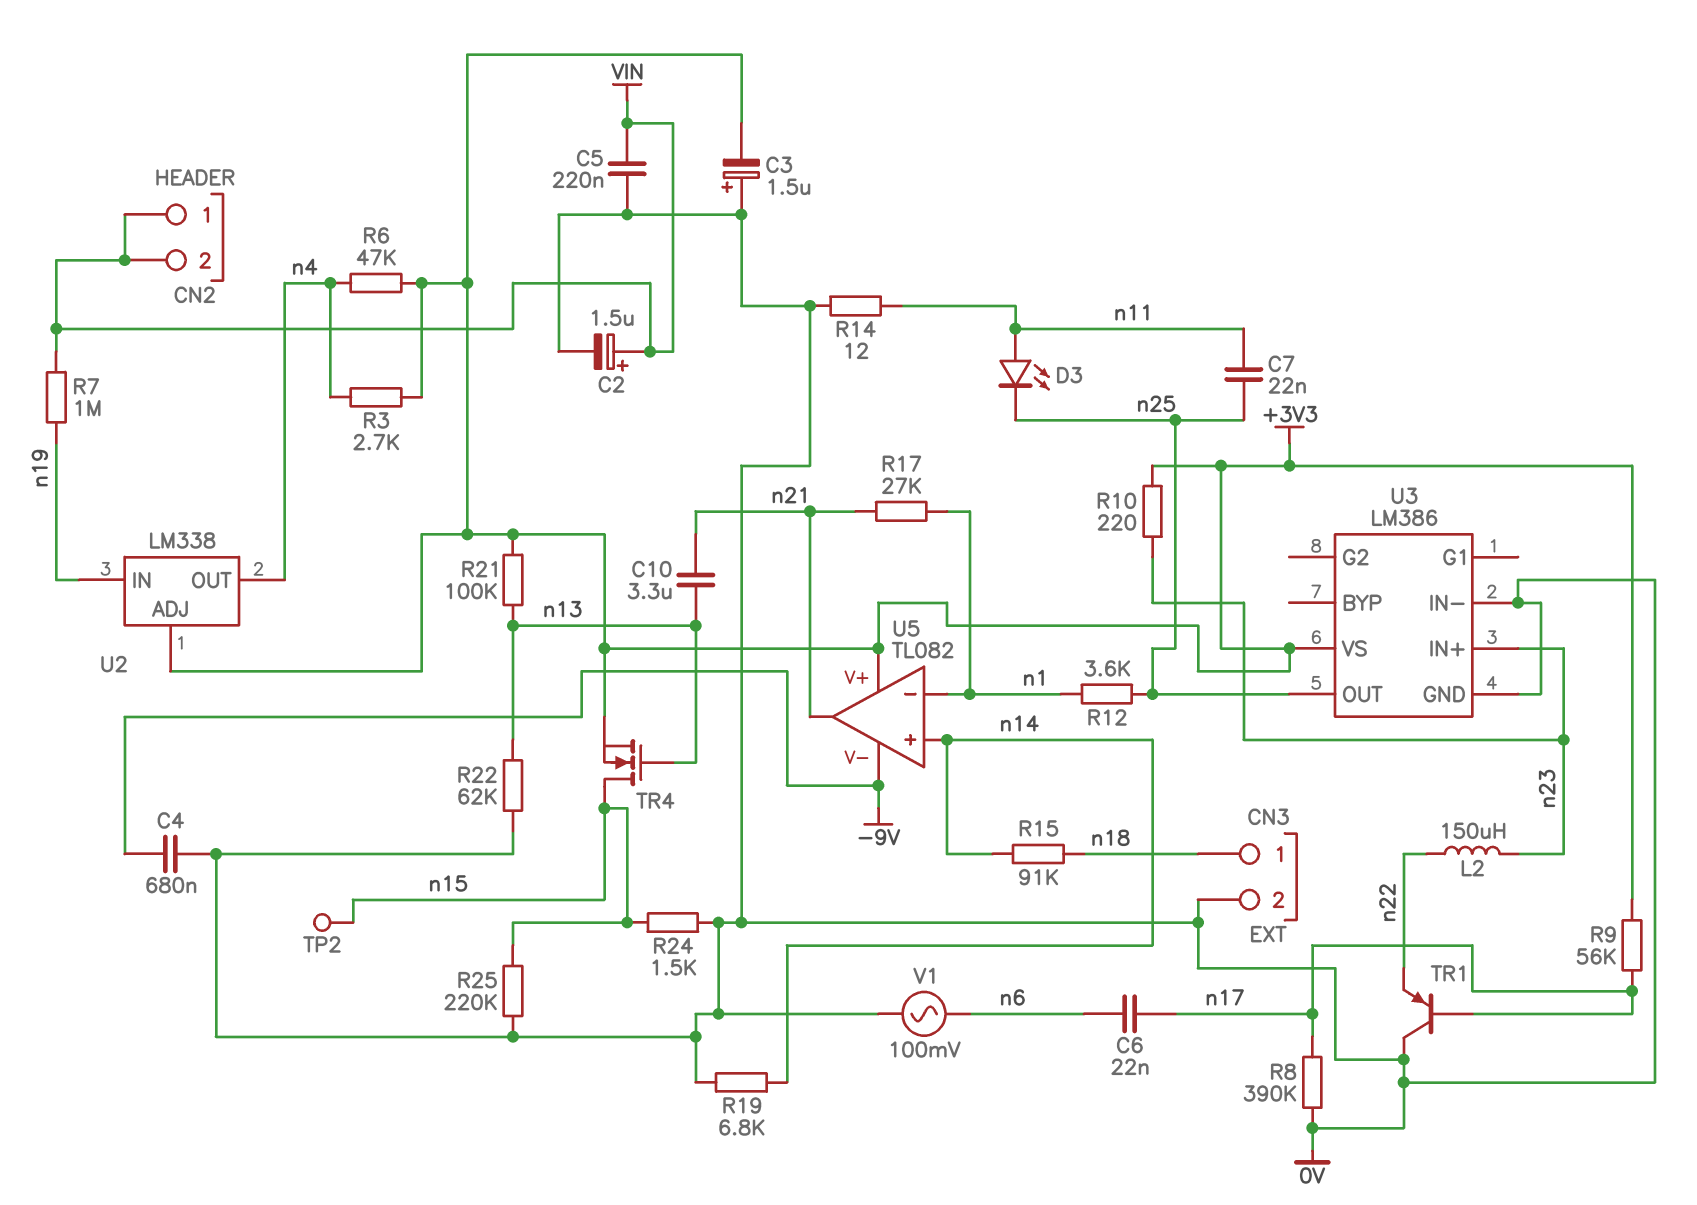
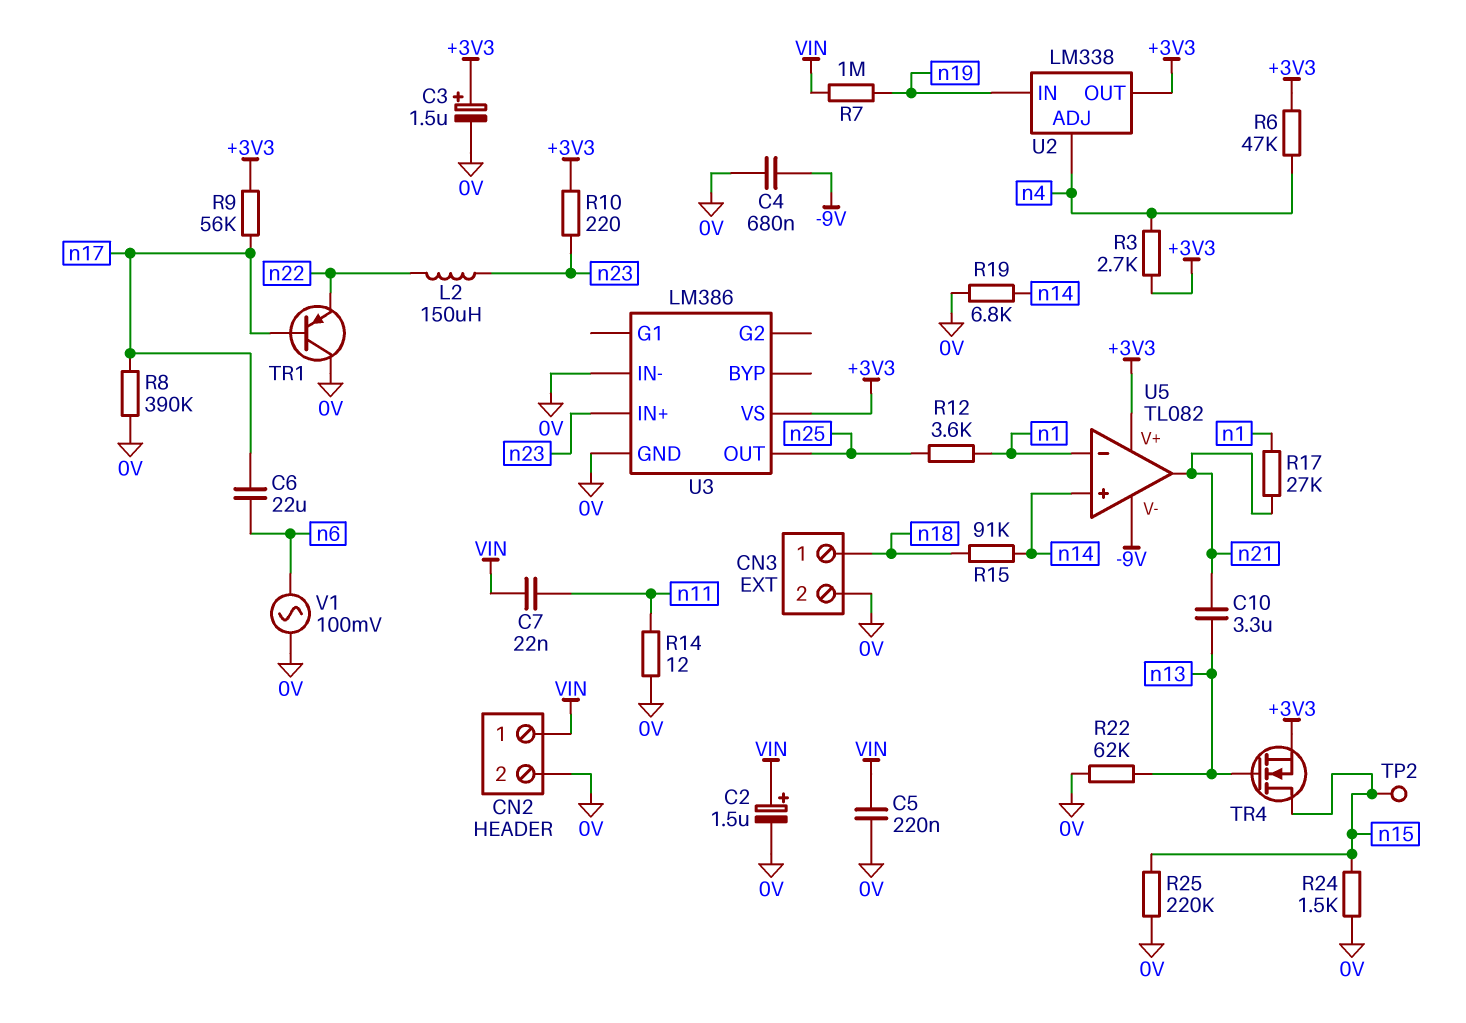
C3: 1.5uF (plus 0V, minus +3V3) -> 1.5uF (plus +3V3, minus 0V)
C6: 22nF (n6, n17) -> 22uF (n6, n17)
C7: 22nF (n11, n25) -> 22nF (VIN, n11)
CN2 pin 2: VIN -> 0V
D3: LED (A n11, K n25) -> none
R21: 100k (+3V3, n13) -> none
U2 pin ADJ: +3V3 -> n4
U2 pin OUT: n4 -> +3V3

